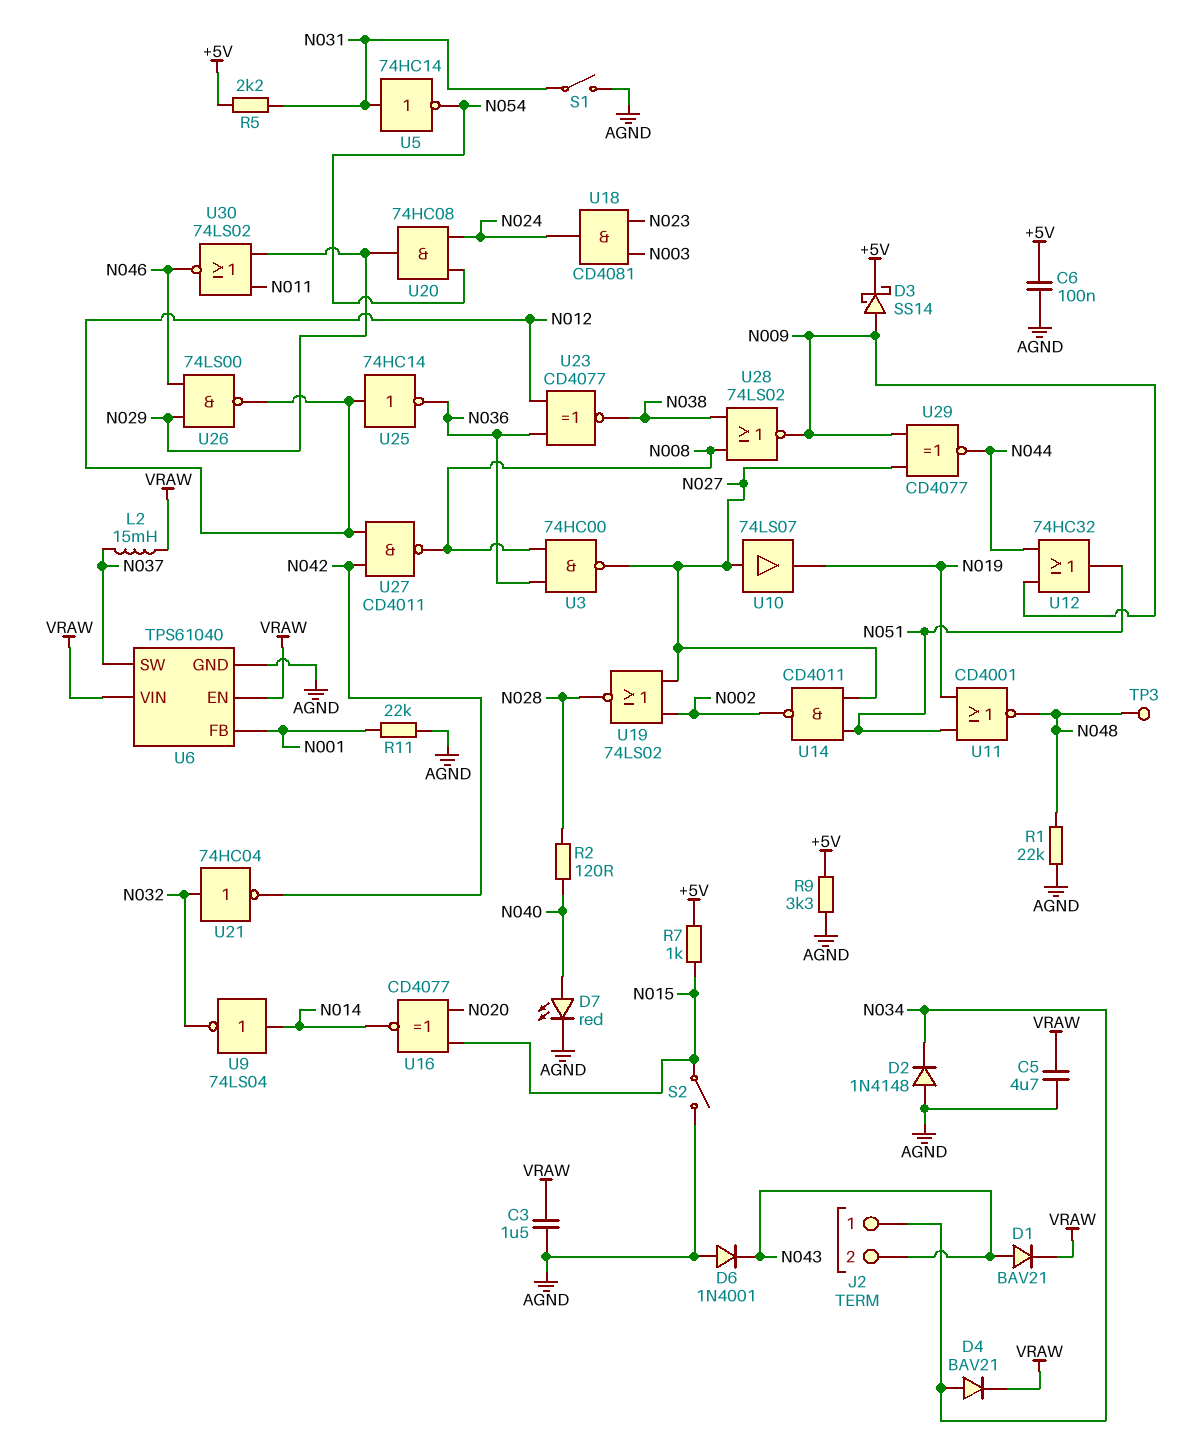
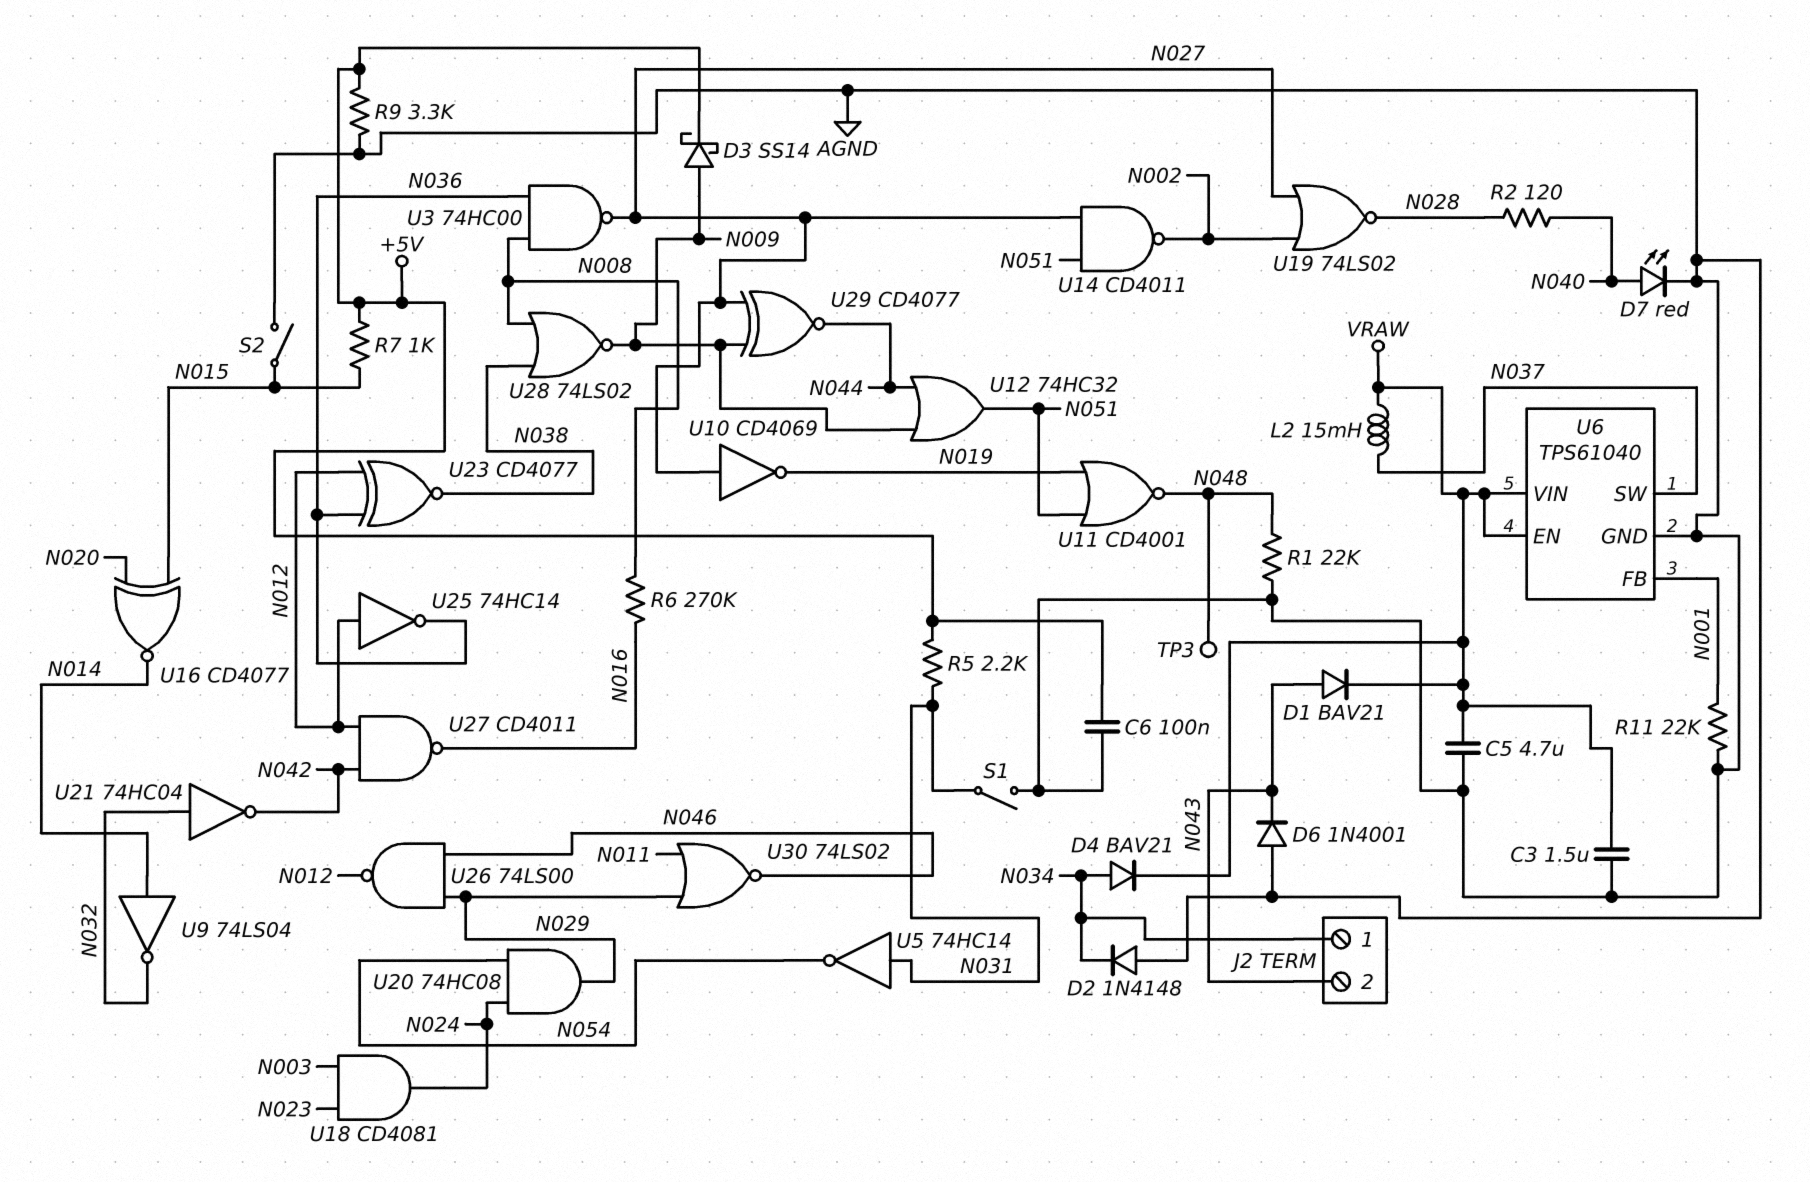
R6: none -> 270k (N008, N016)
U10: buffer 74LS07 (in N027, out N019) -> NOT CD4069 (in N027, out N019)
U27: NAND CD4011 (in N012, in N042, out N008) -> NAND CD4011 (in N012, in N042, out N016)

